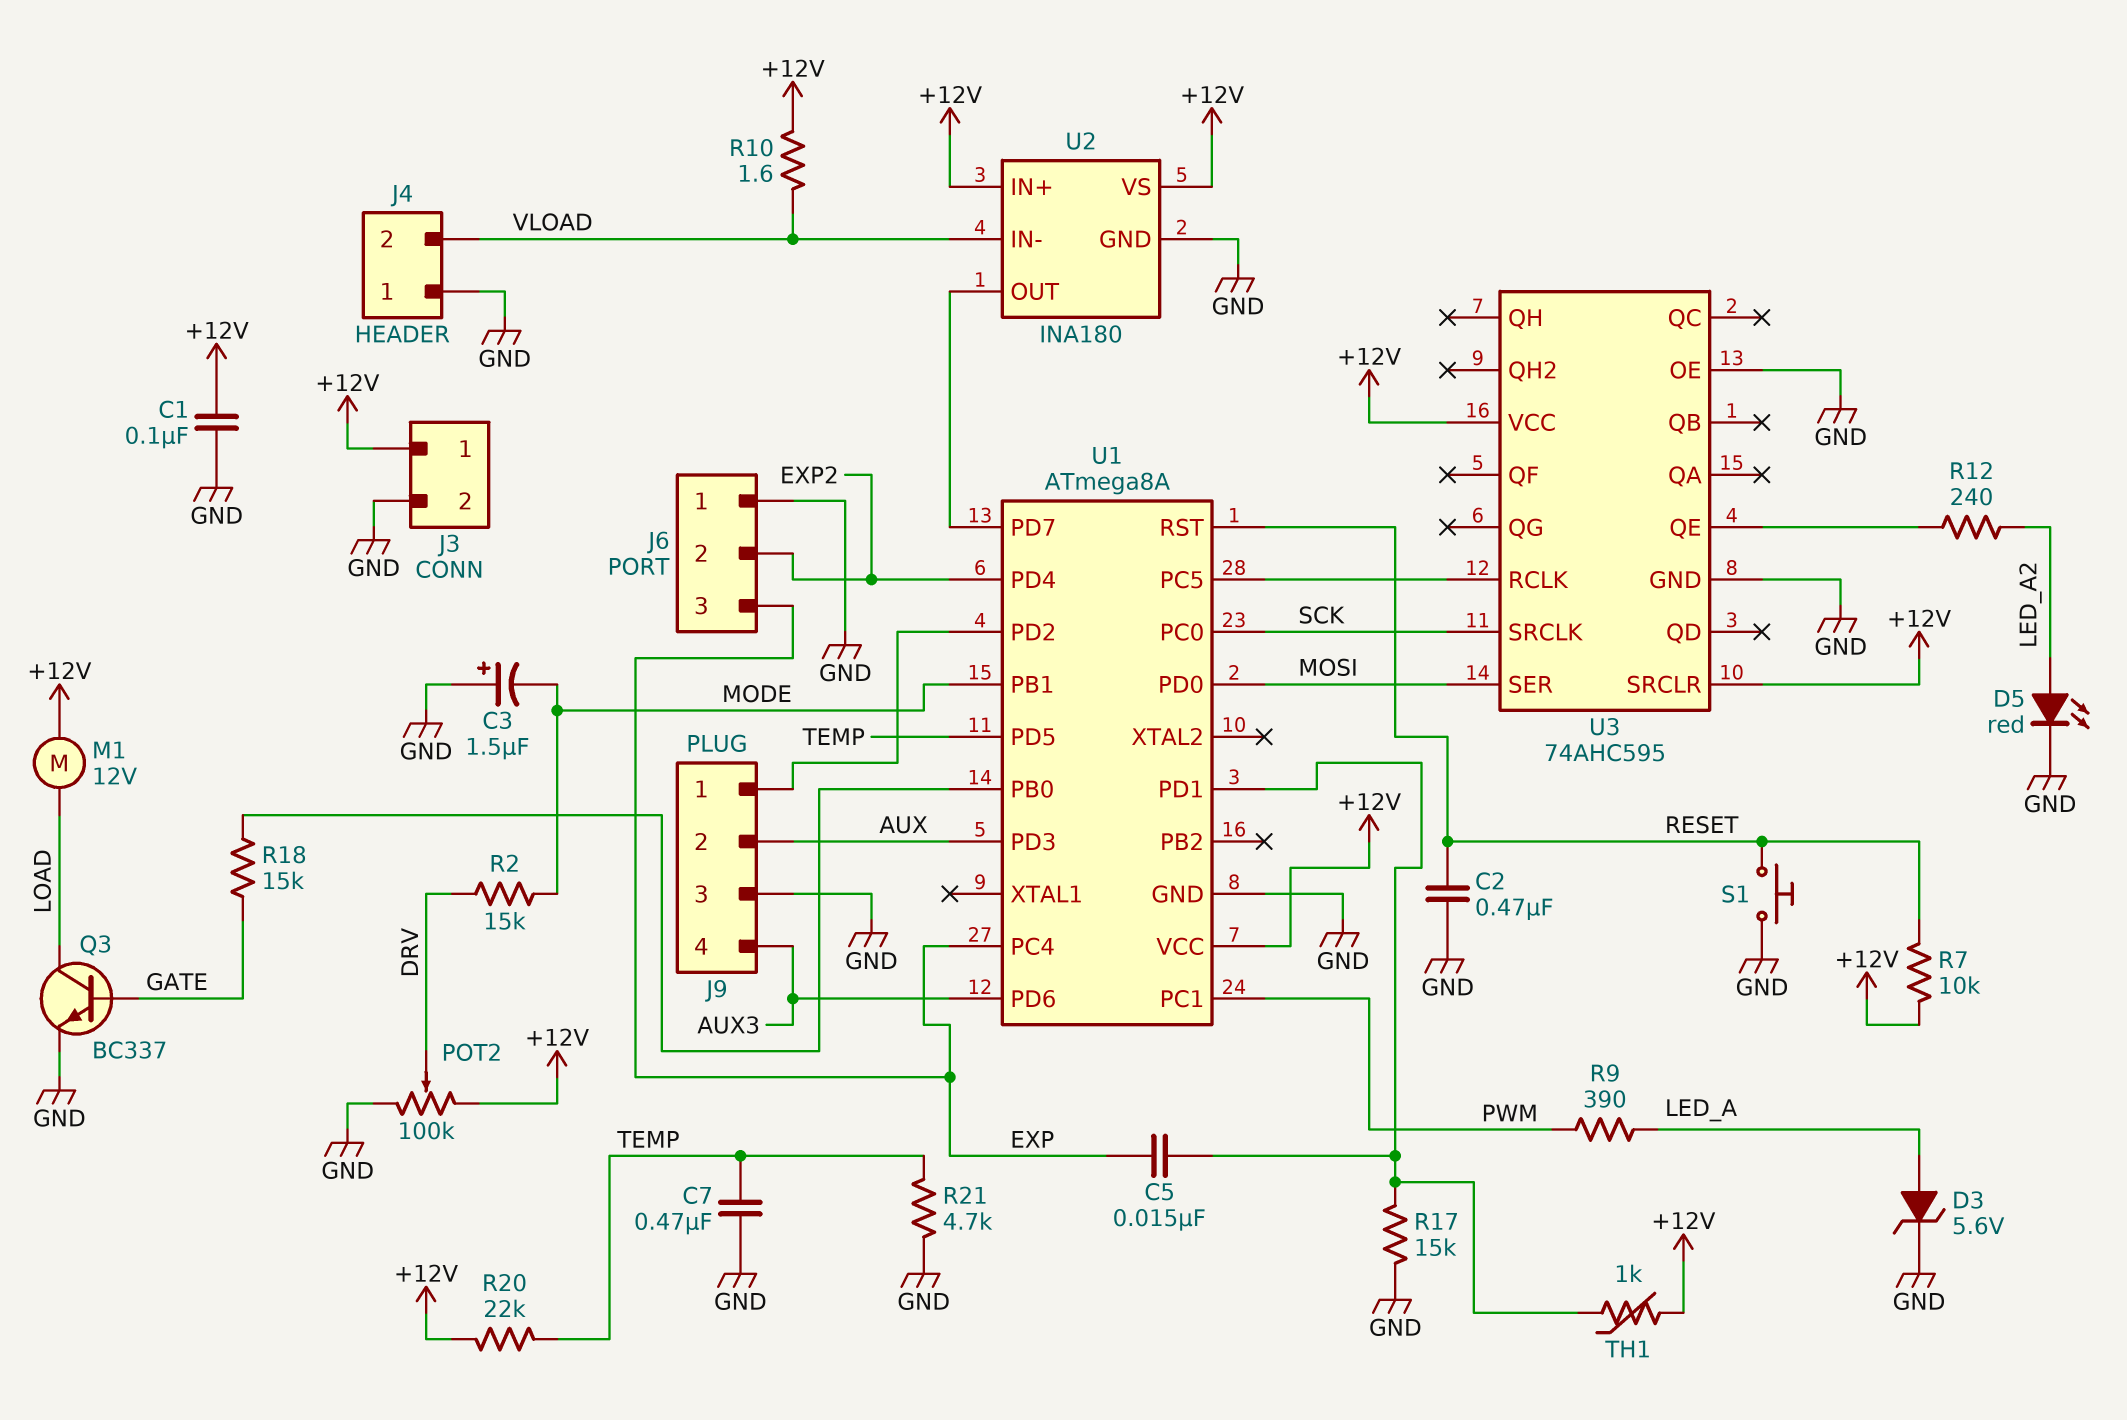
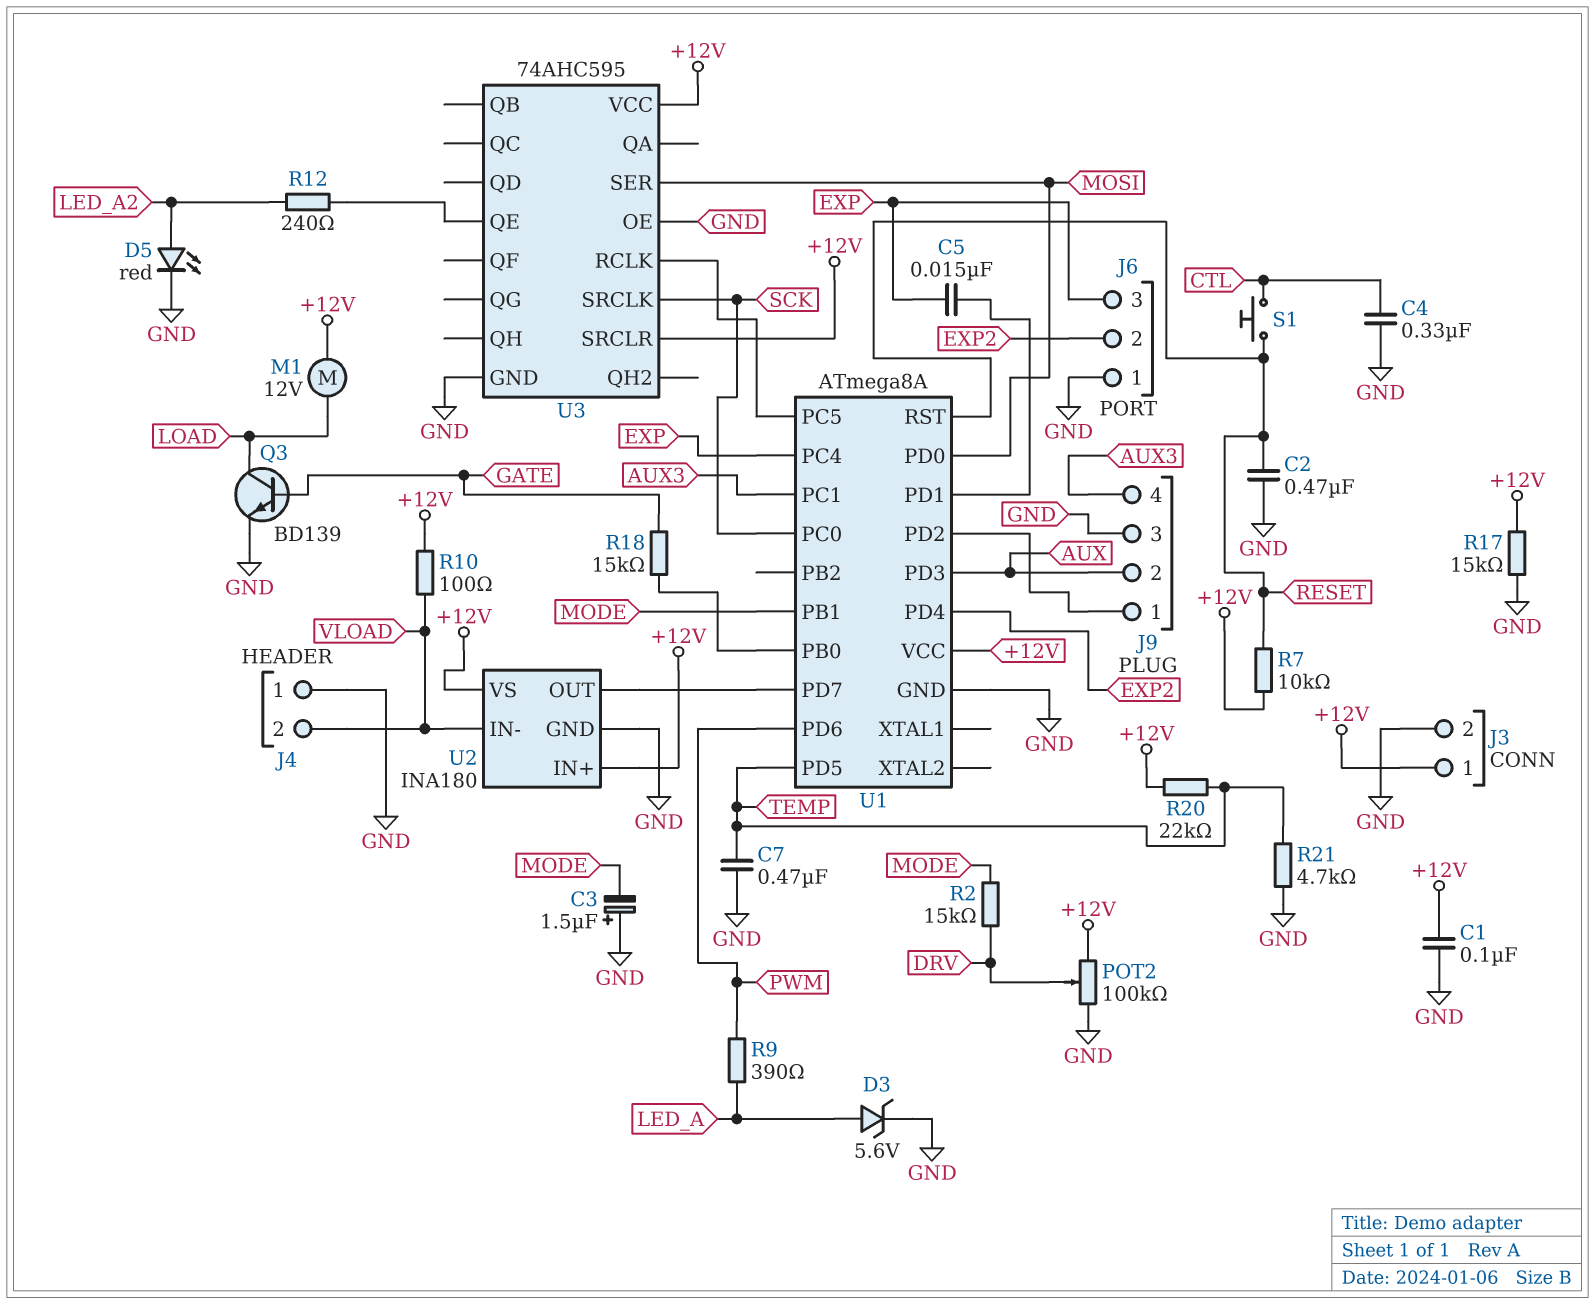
C4: none -> 330nF (CTL, GND)
Q3: NPN BC337 (B GATE, C LOAD, E GND) -> NPN BD139 (B GATE, C LOAD, E GND)
R10: 1.6 (+12V, VLOAD) -> 100 (+12V, VLOAD)
R17: 15k (GND, U1/PD1) -> 15k (+12V, GND)
S1: button (GND, RESET) -> button (CTL, RESET)
TH1: 1k (+12V, U1/PD1) -> none
U1 pin PC1: PWM -> AUX3
U1 pin PD6: AUX3 -> PWM

